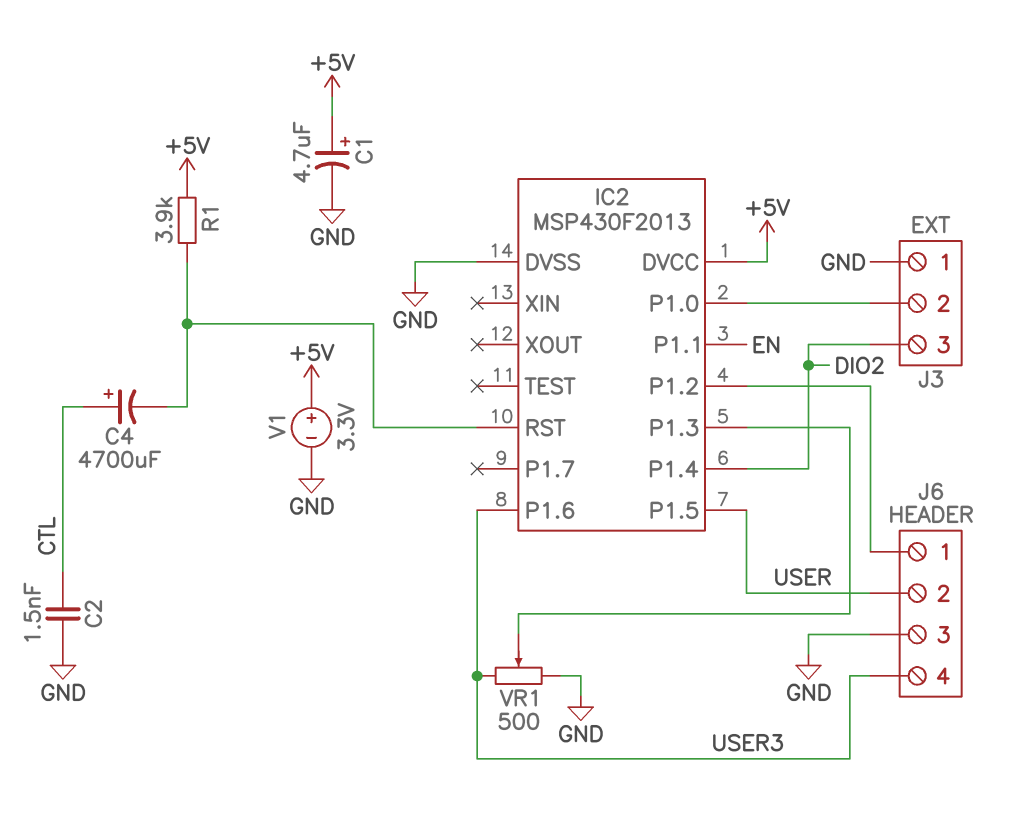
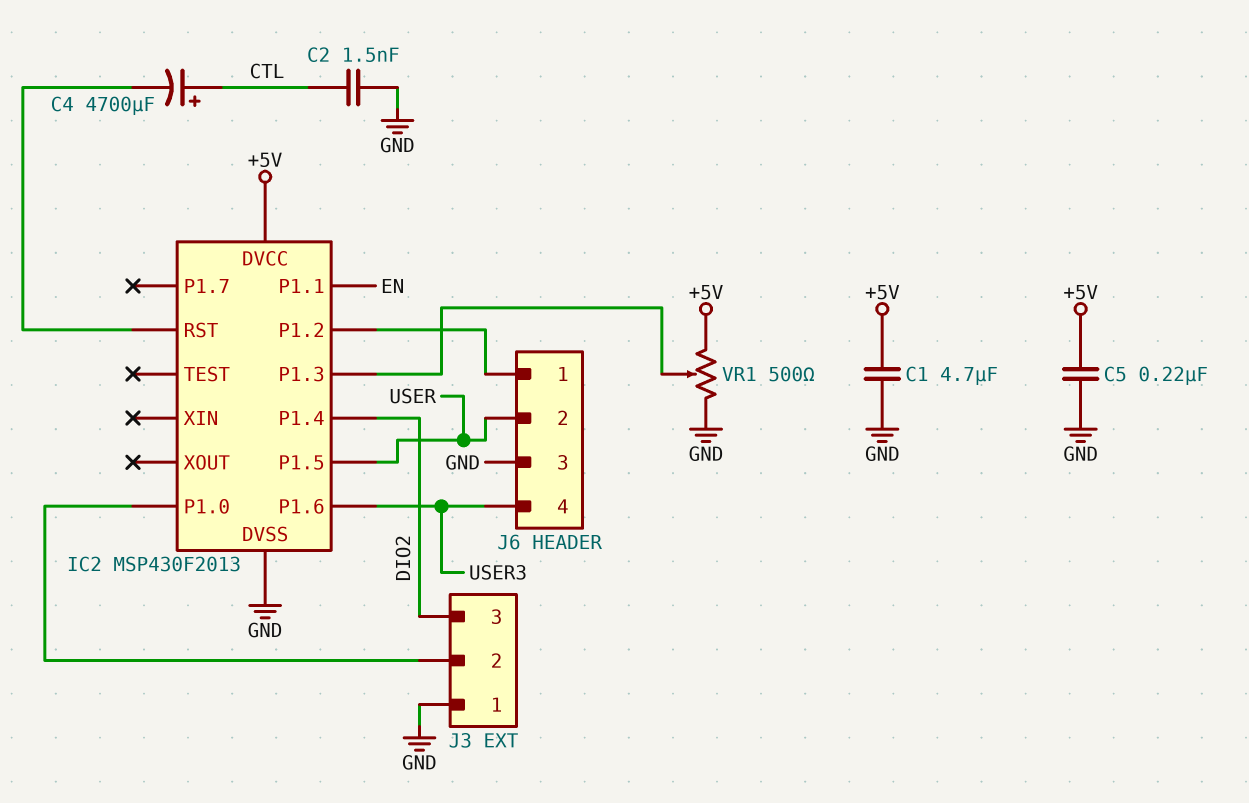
C1: 4.7uF (plus +5V, minus GND) -> 4.7uF (+5V, GND)
C5: none -> 220nF (+5V, GND)
R1: 3.9k (+5V, IC2/RST) -> none
V1: 3.3V (plus +5V, minus GND) -> none
VR1: 500 (GND, USER3, wiper IC2/P1.3) -> 500 (+5V, GND, wiper IC2/P1.3)

